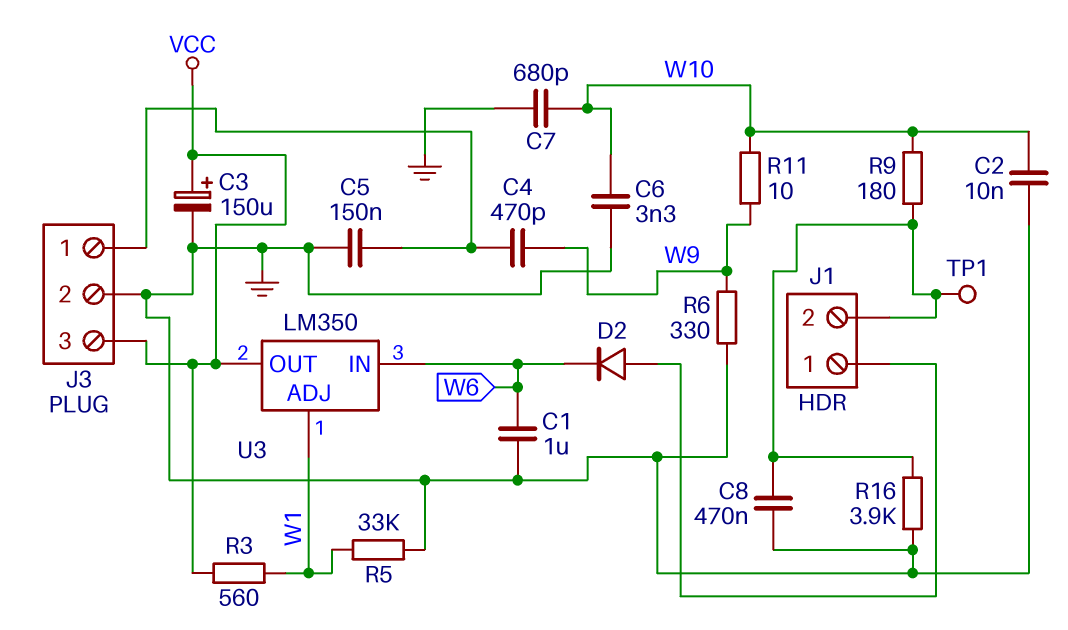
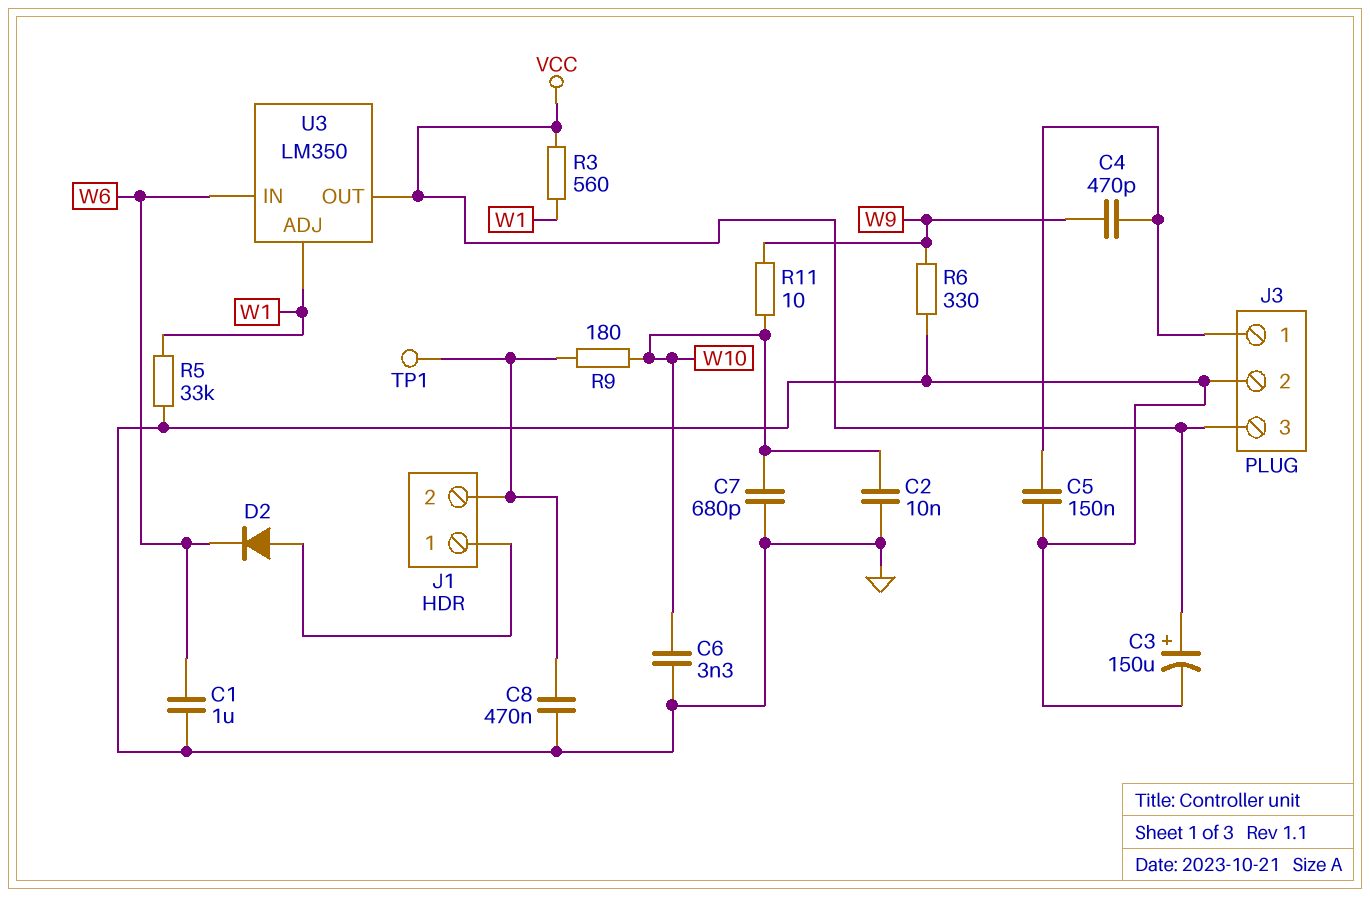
R16: 3.9k (GND, J1/2) -> none

